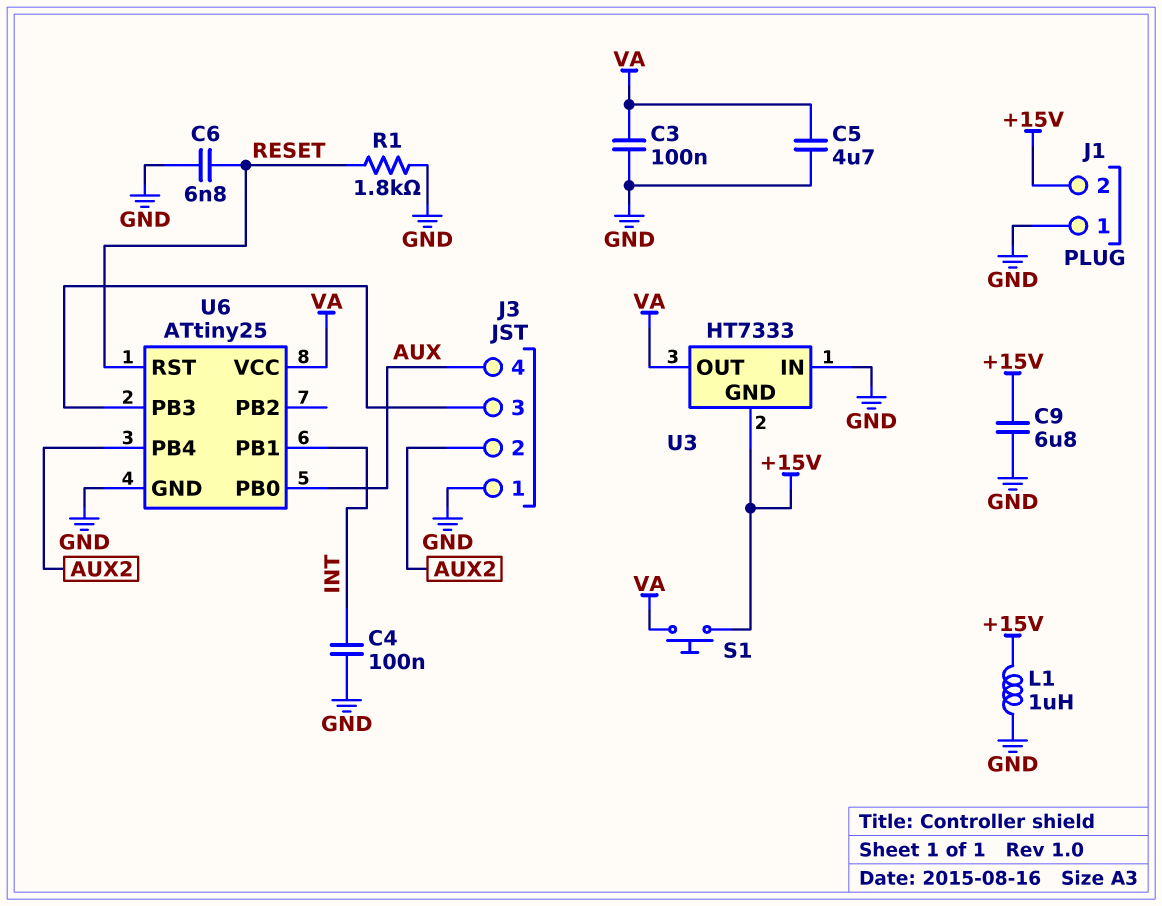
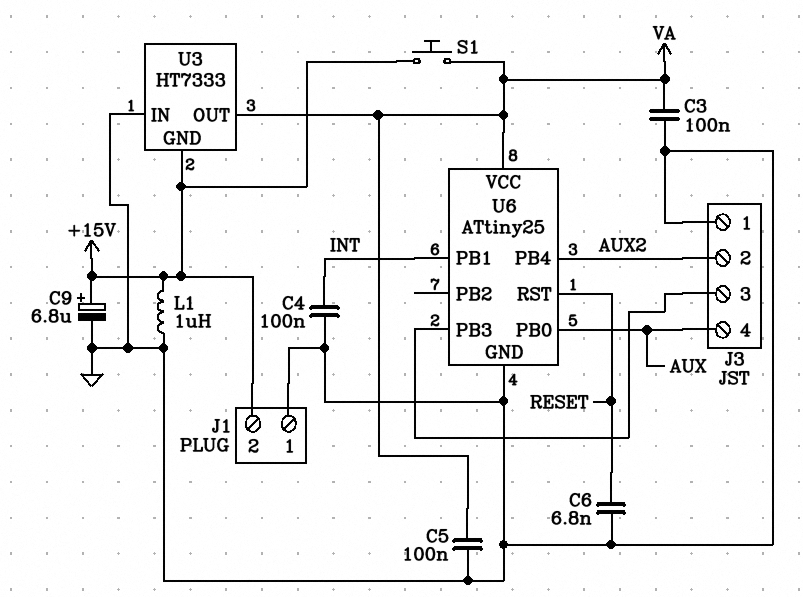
C5: 4.7uF (GND, VA) -> 100nF (GND, VA)
C9: 6.8uF (+15V, GND) -> 6.8uF (plus +15V, minus GND)
R1: 1.8k (GND, RESET) -> none

